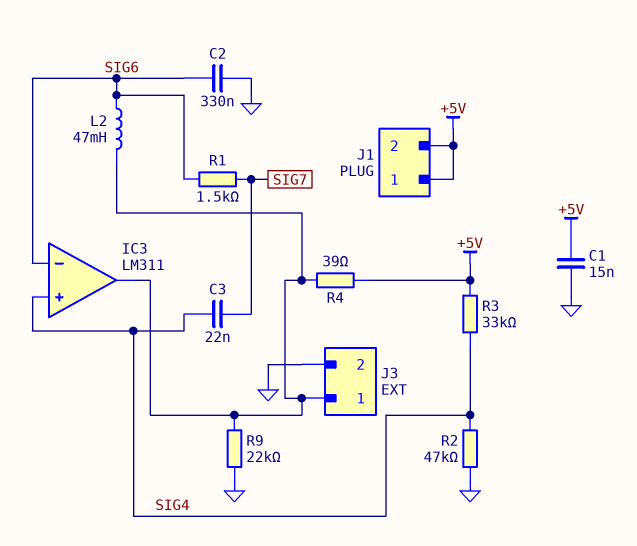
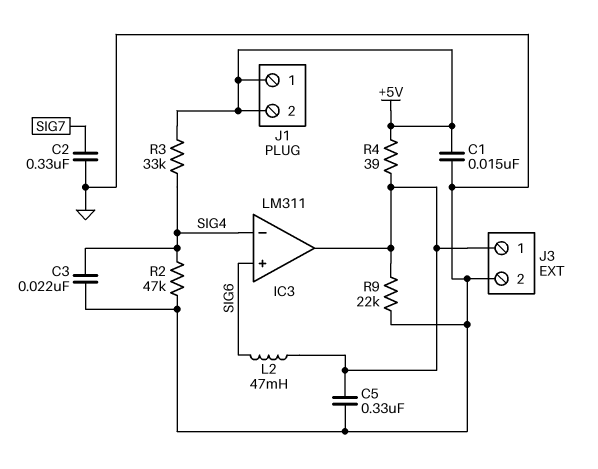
C2: 330nF (GND, SIG6) -> 330nF (GND, SIG7)
C3: 22nF (SIG4, SIG7) -> 22nF (GND, SIG4)
C5: none -> 330nF (GND, IC3/out)
IC3 pin in+: SIG4 -> SIG6
IC3 pin in-: SIG6 -> SIG4
R1: 1.5k (SIG6, SIG7) -> none

